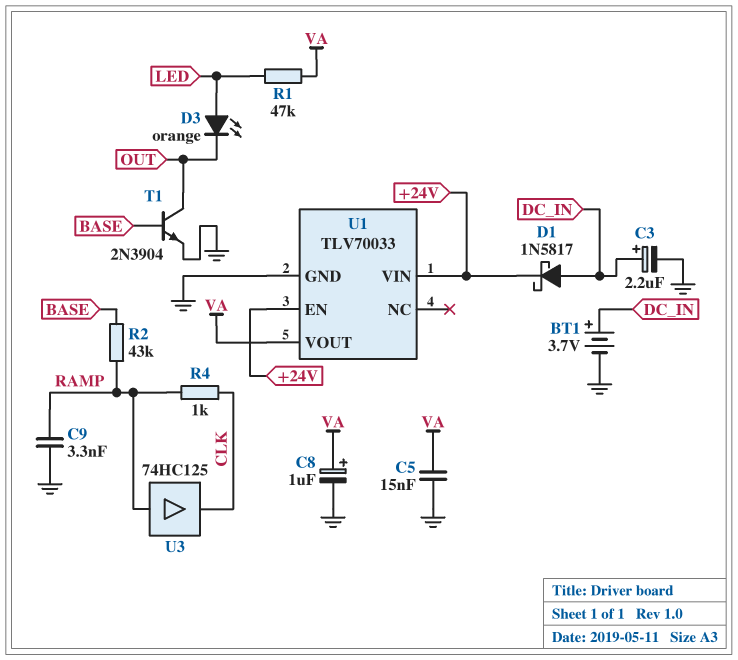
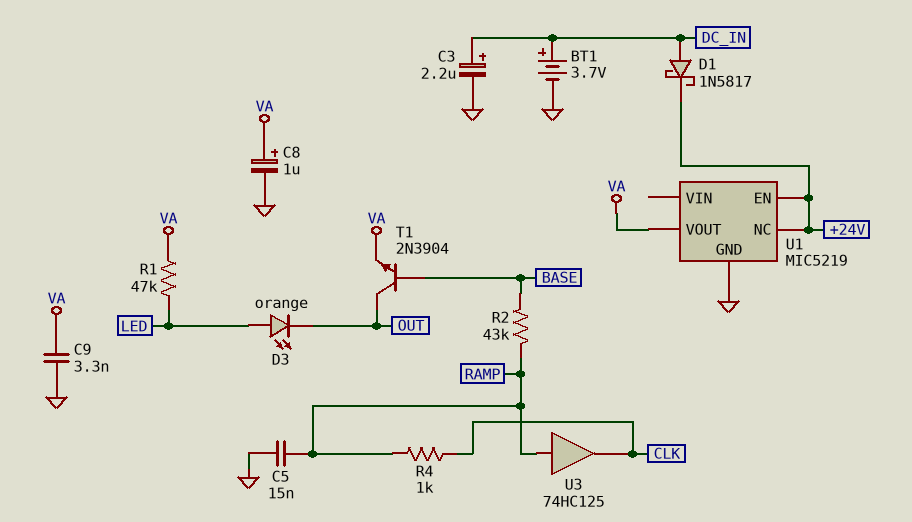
C5: 15nF (GND, VA) -> 15nF (GND, RAMP)
C9: 3.3nF (GND, RAMP) -> 3.3nF (GND, VA)
T1: NPN 2N3904 (B BASE, C OUT, E GND) -> NPN 2N3904 (B BASE, C OUT, E VA)
U1: TLV70033 -> MIC5219
U1 pin NC: none -> +24V
U1 pin VIN: +24V -> none

